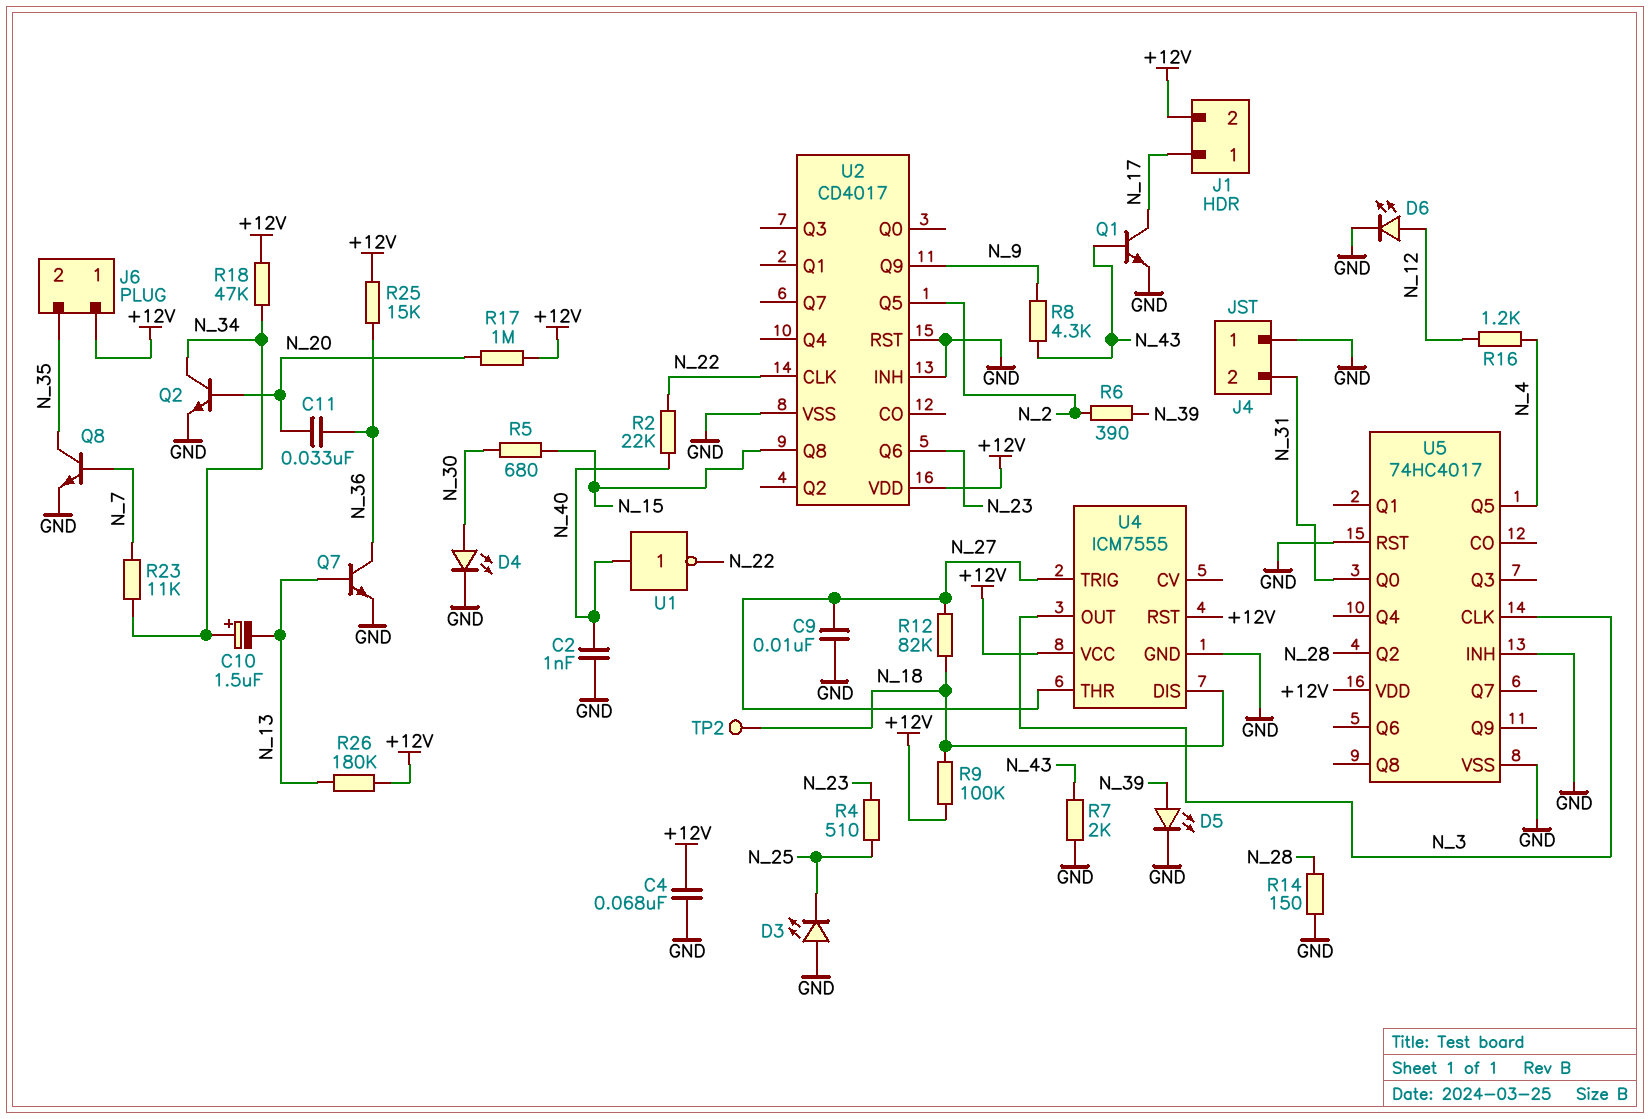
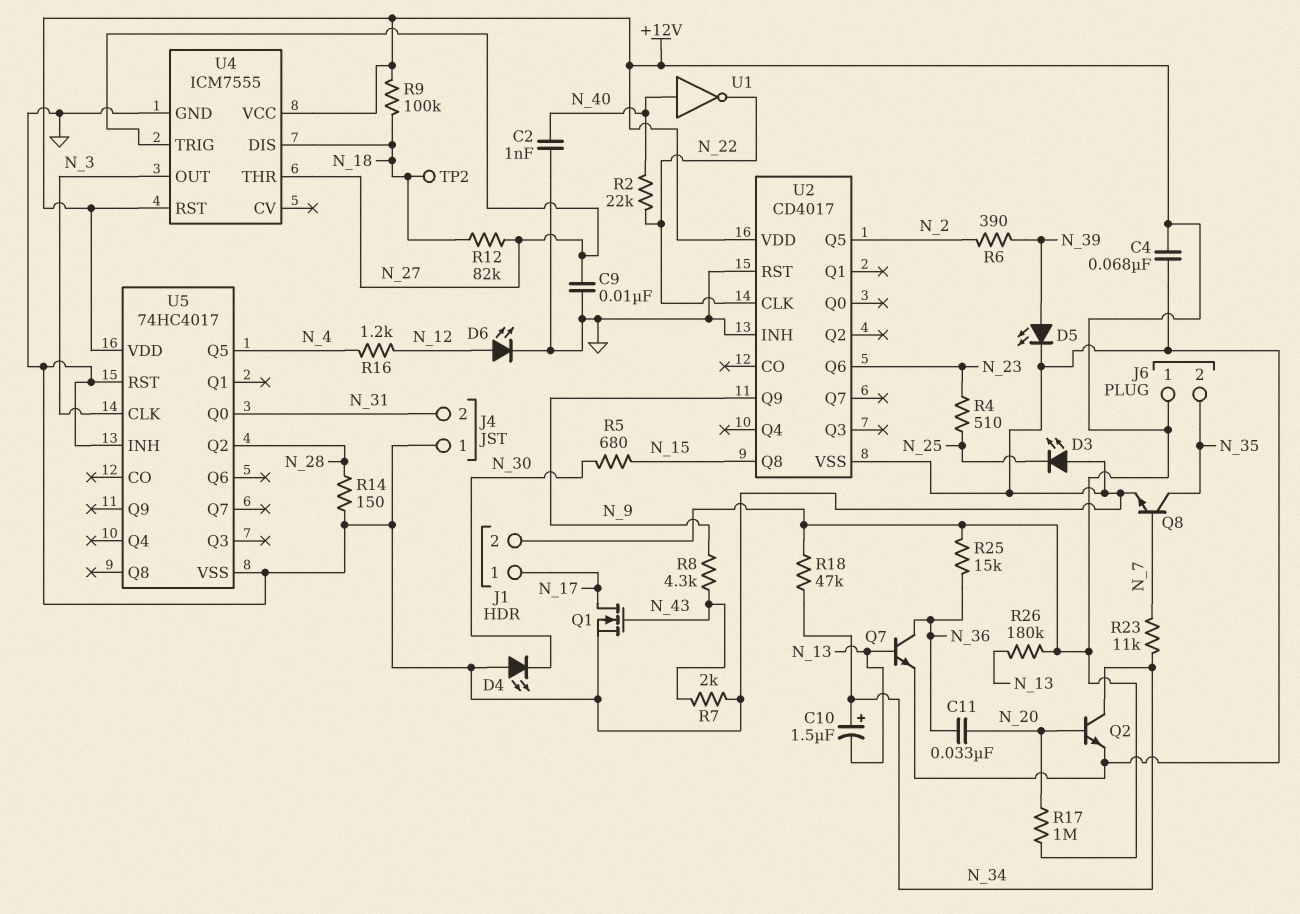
D4: LED (A N_30, K GND) -> LED (A GND, K N_30)
Q1: NPN (B N_43, C N_17, E GND) -> NMOS (G N_43, D N_17, S GND)

